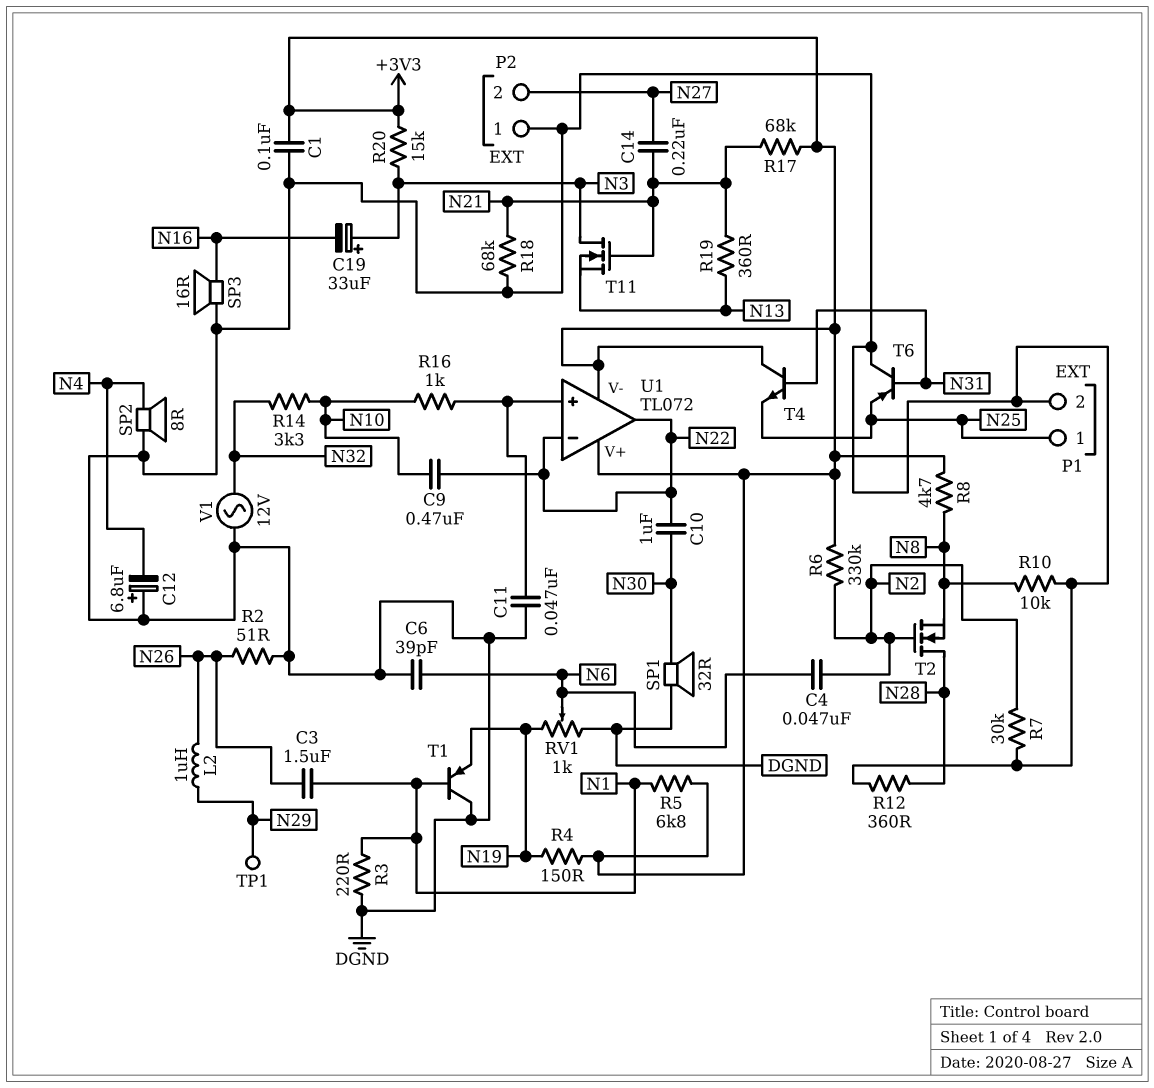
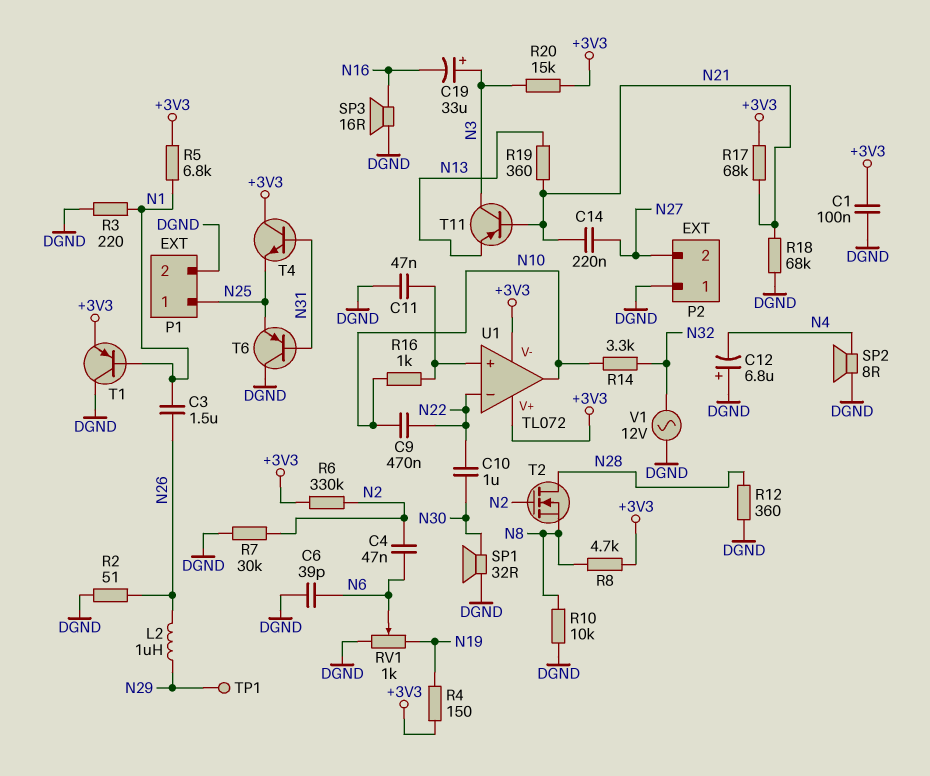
T1: PNP (B N1, C DGND, E N19) -> PNP (B N1, C DGND, E +3V3)
T11: NMOS (G N21, D N3, S N13) -> PNP (B N21, C N3, E N13)
U1 pin out: N22 -> N10

